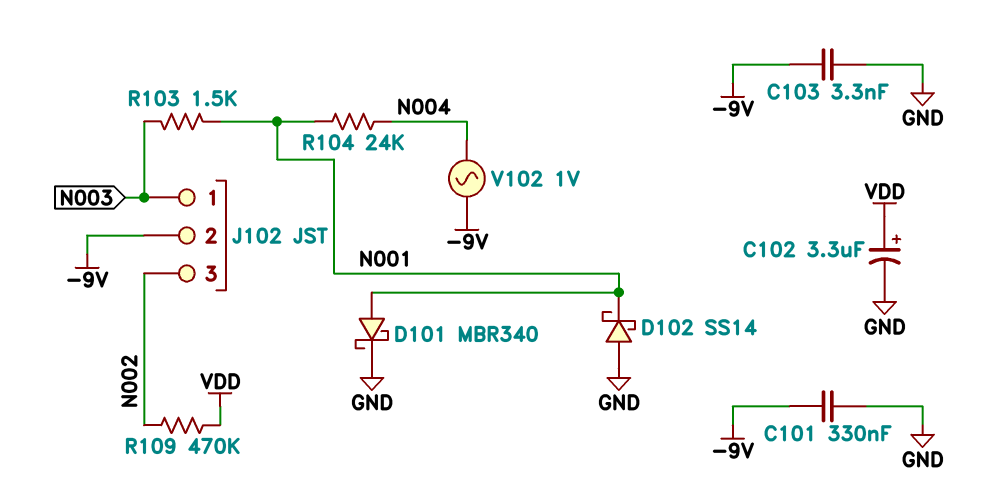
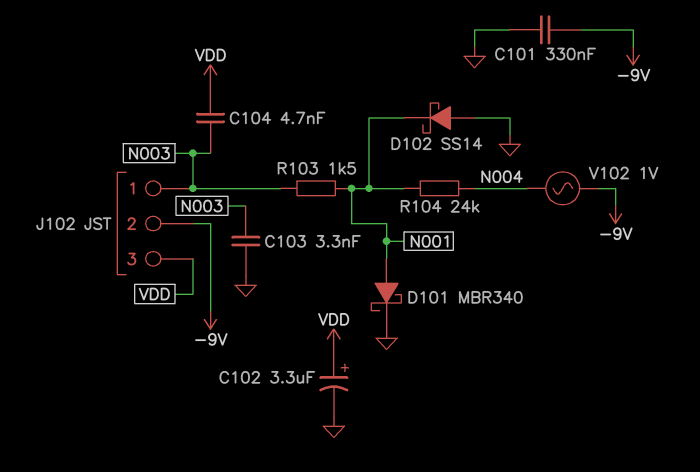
C103: 3.3nF (-9V, GND) -> 3.3nF (GND, N003)
C104: none -> 4.7nF (N003, VDD)
J102 pin 3: N002 -> VDD
R109: 470k (N002, VDD) -> none

